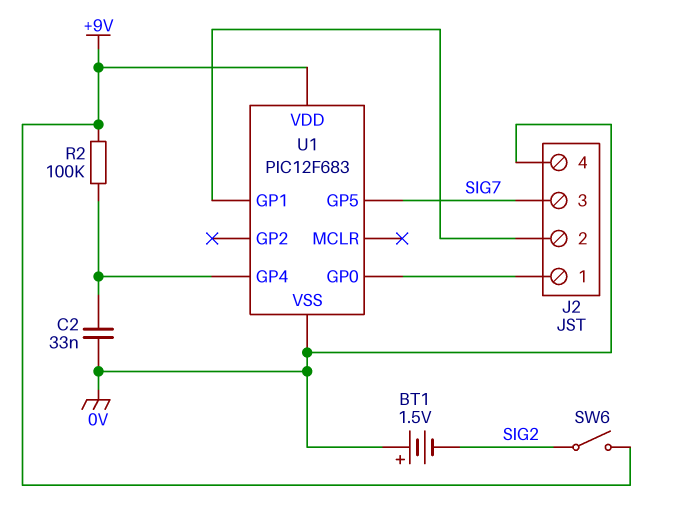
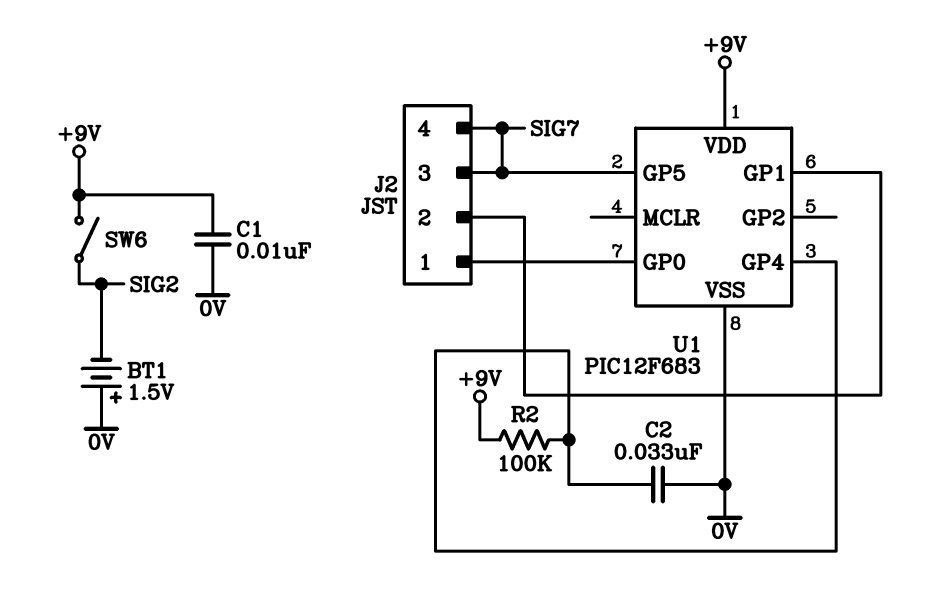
C1: none -> 10nF (+9V, 0V)
J2 pin 4: 0V -> SIG7

